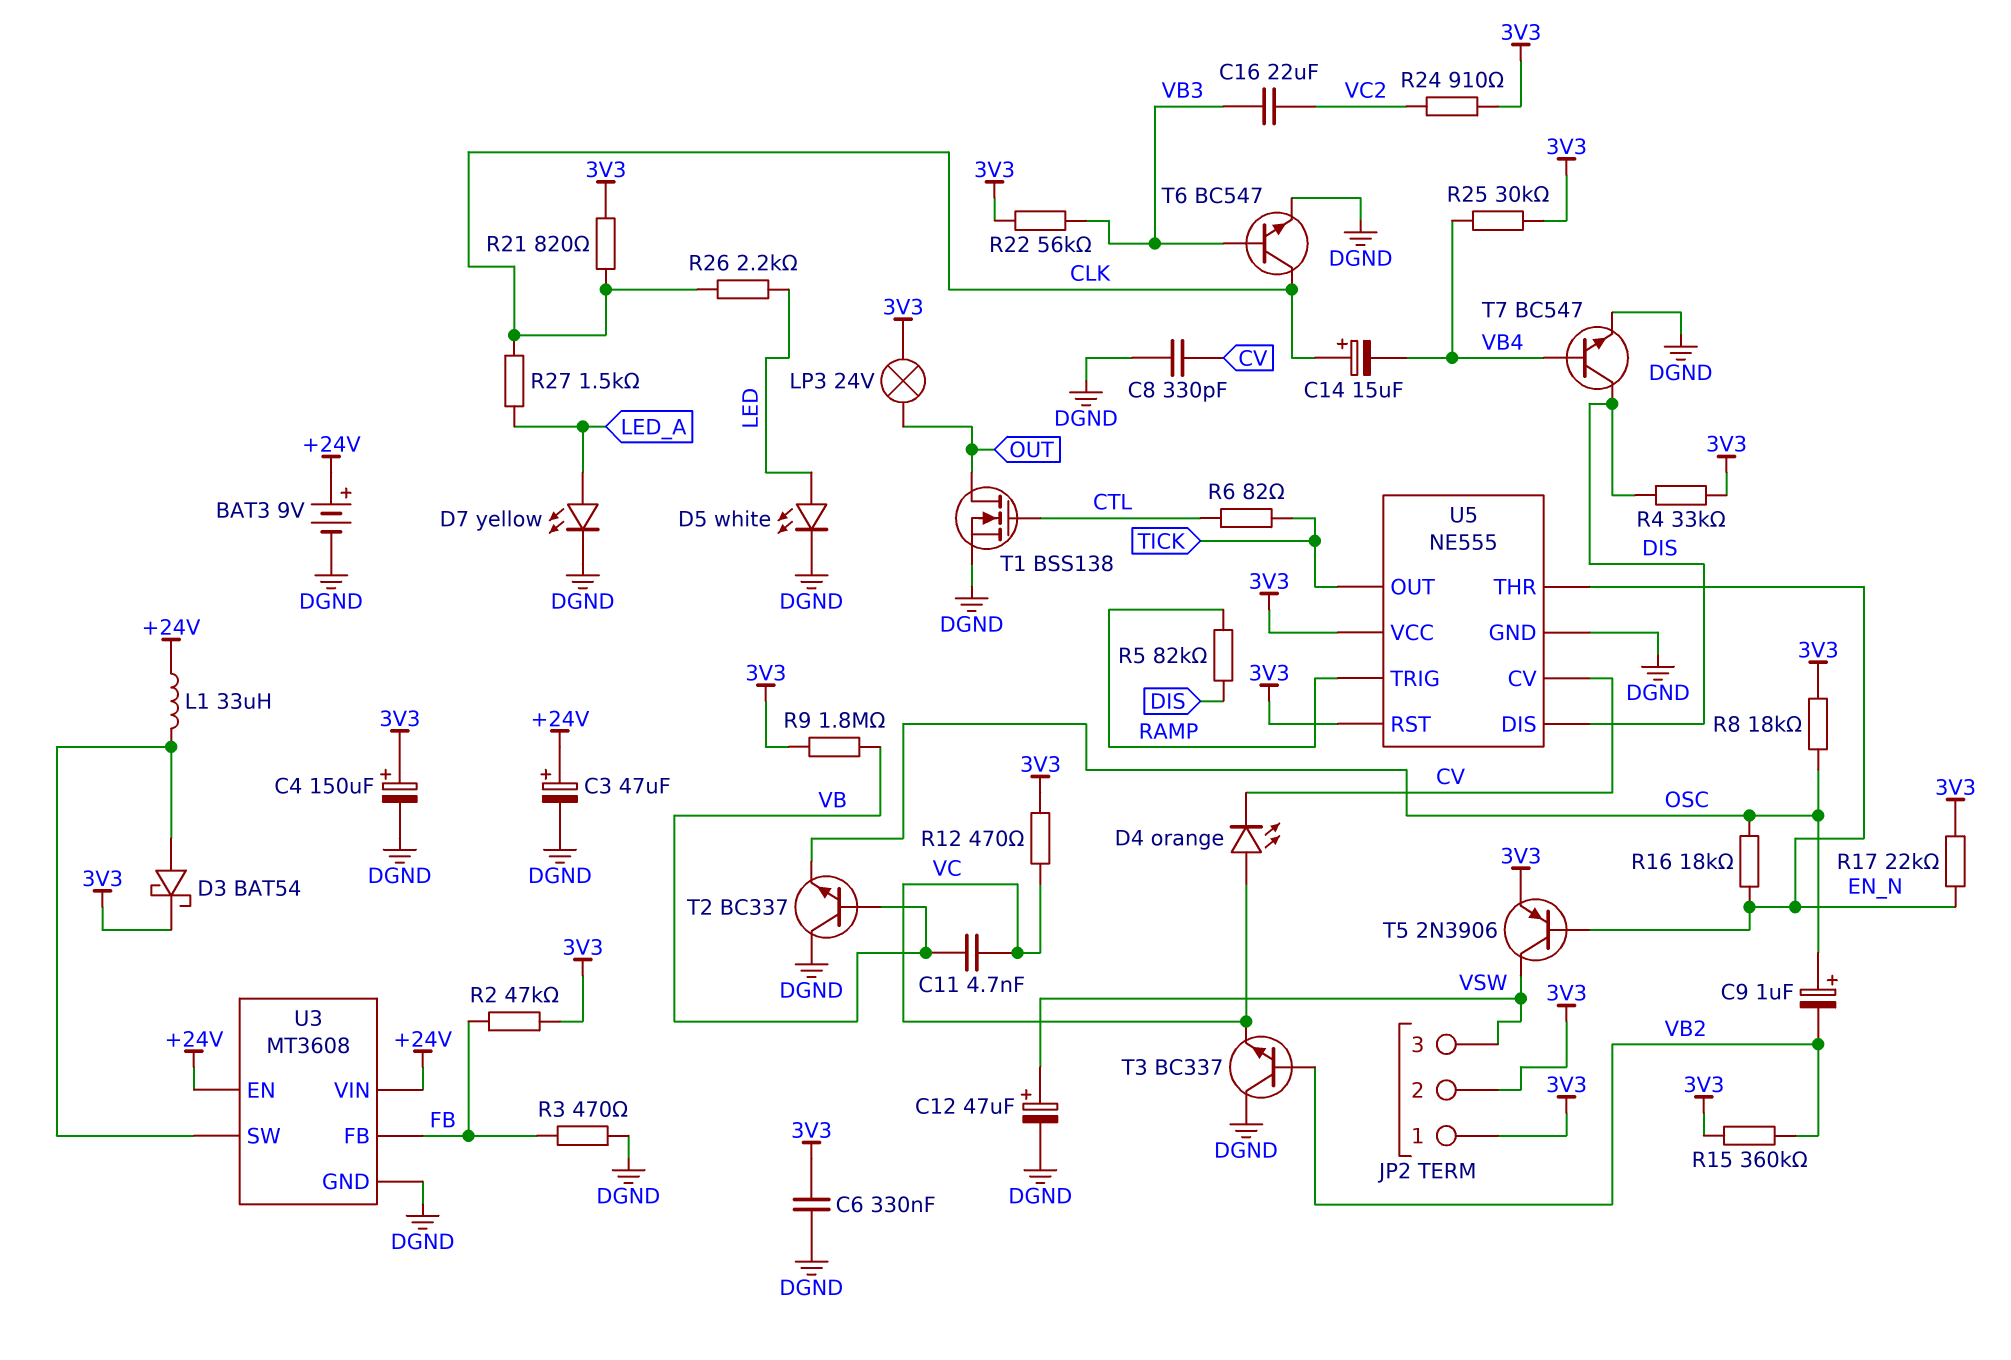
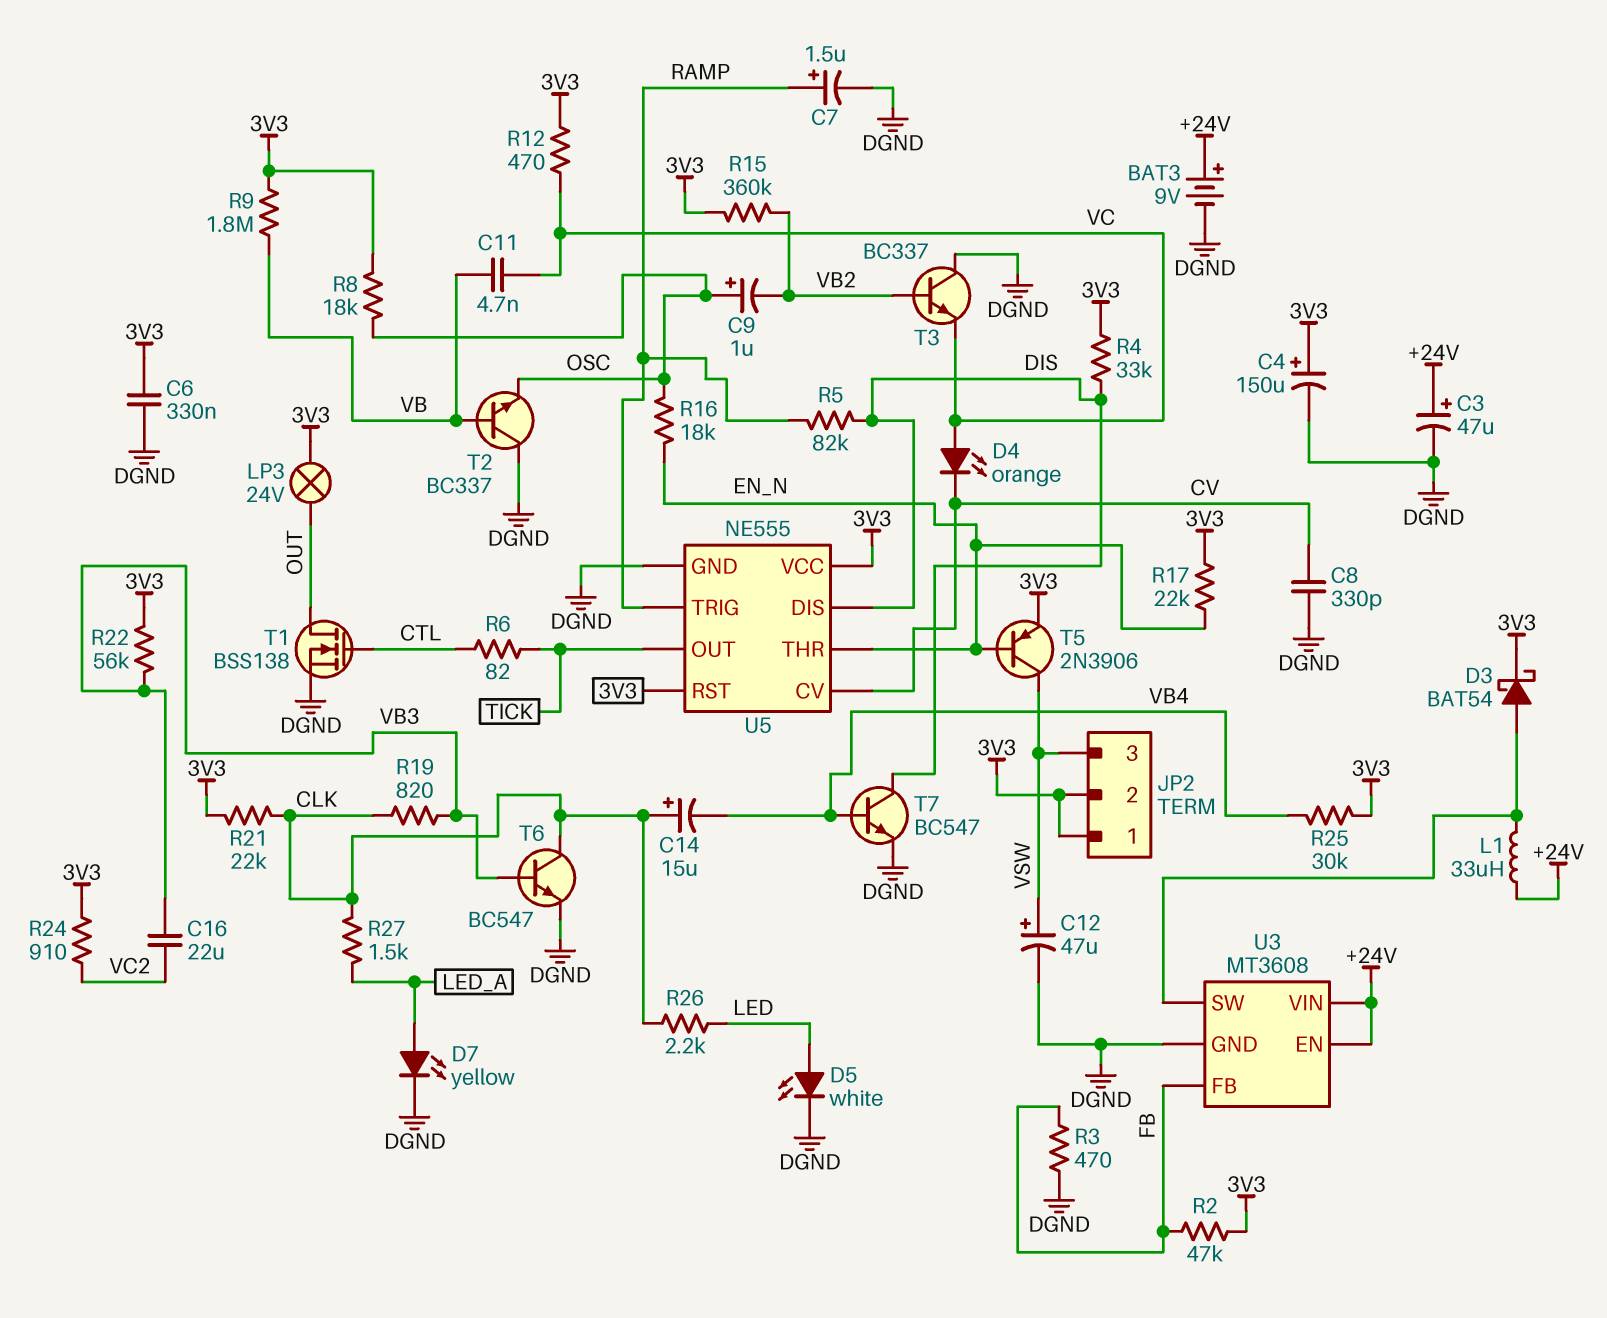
C7: none -> 1.5uF (plus RAMP, minus DGND)
R19: none -> 820 (CLK, VB3)
R21: 820 (3V3, CLK) -> 22k (3V3, CLK)

